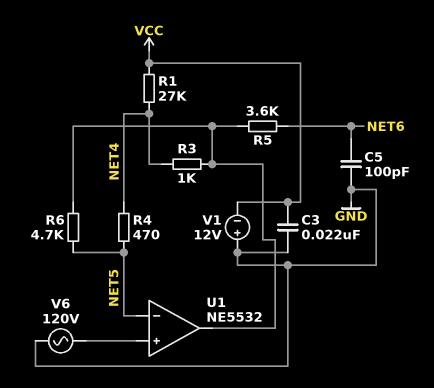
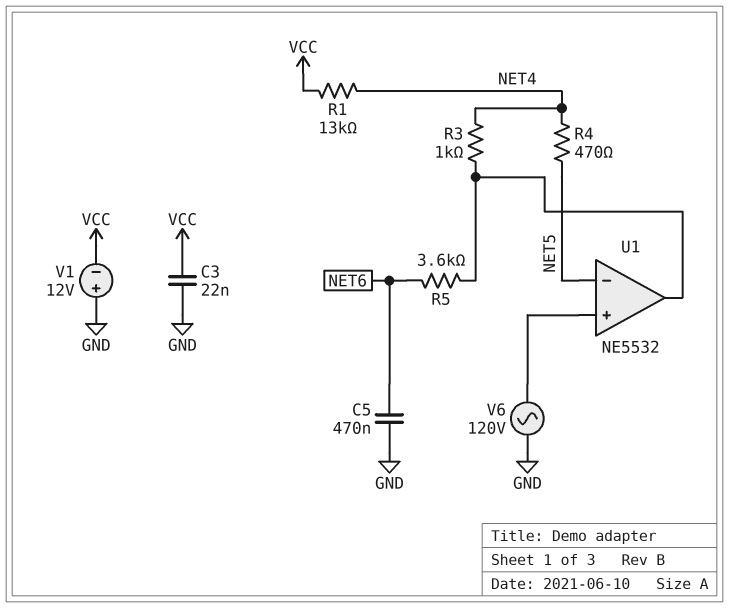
C5: 100pF (GND, NET6) -> 470nF (GND, NET6)
R1: 27k (NET4, VCC) -> 13k (NET4, VCC)
R6: 4.7k (NET5, U1/out) -> none

